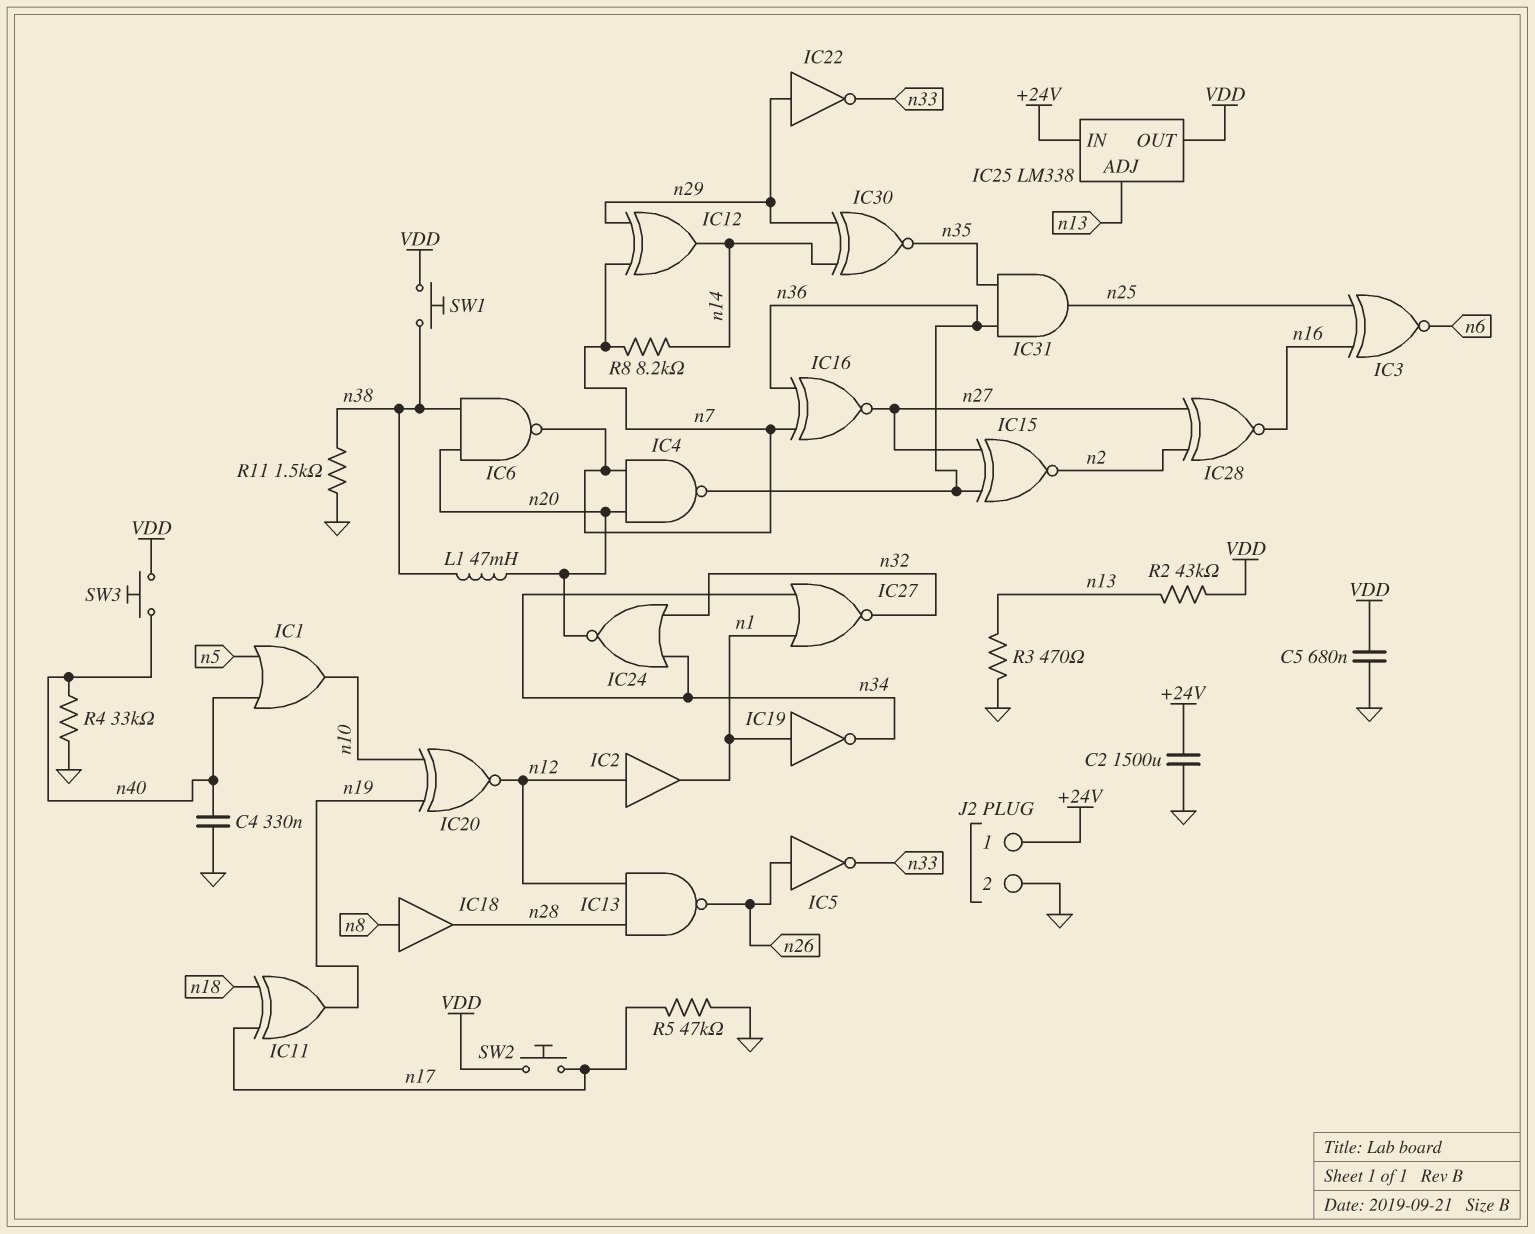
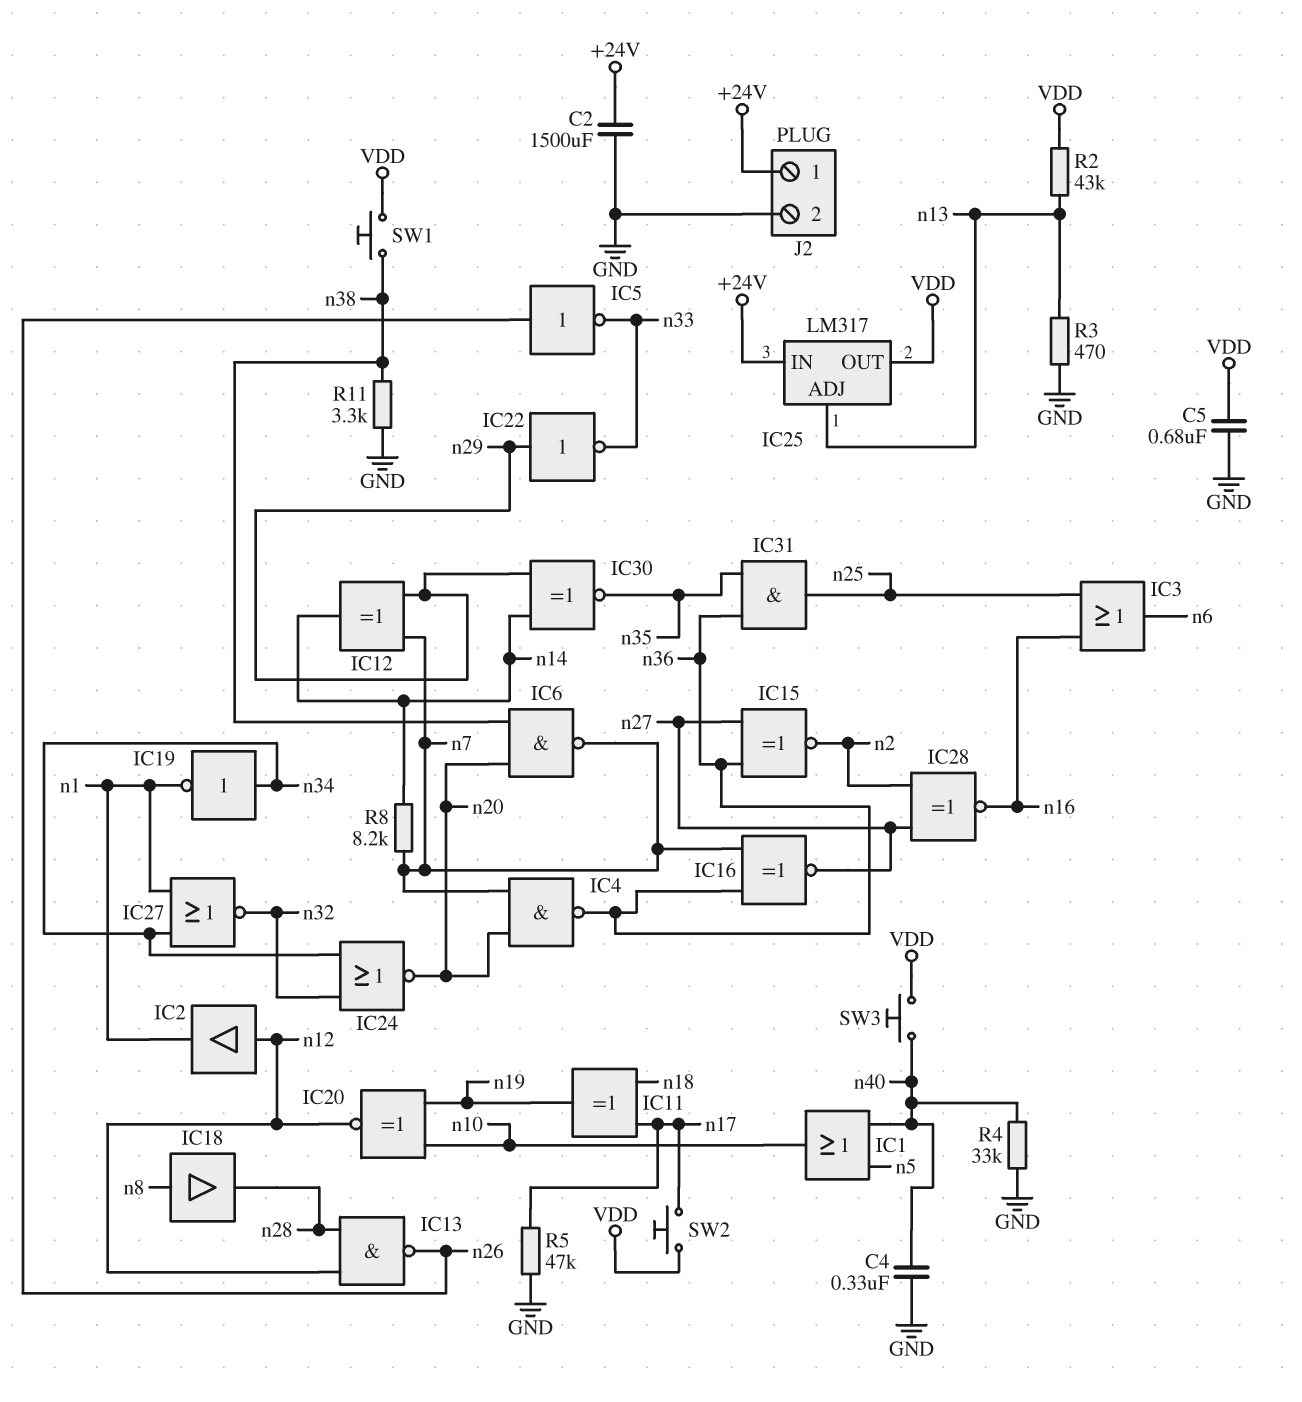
IC3: XNOR (in n16, in n25, out n6) -> OR (in n16, in n25, out n6)
IC19: NOT (in n1, out n34) -> NOT (in n34, out n1)
IC25: LM338 -> LM317
L1: 47mH (n20, n38) -> none
R11: 1.5k (GND, n38) -> 3.3k (GND, n38)

